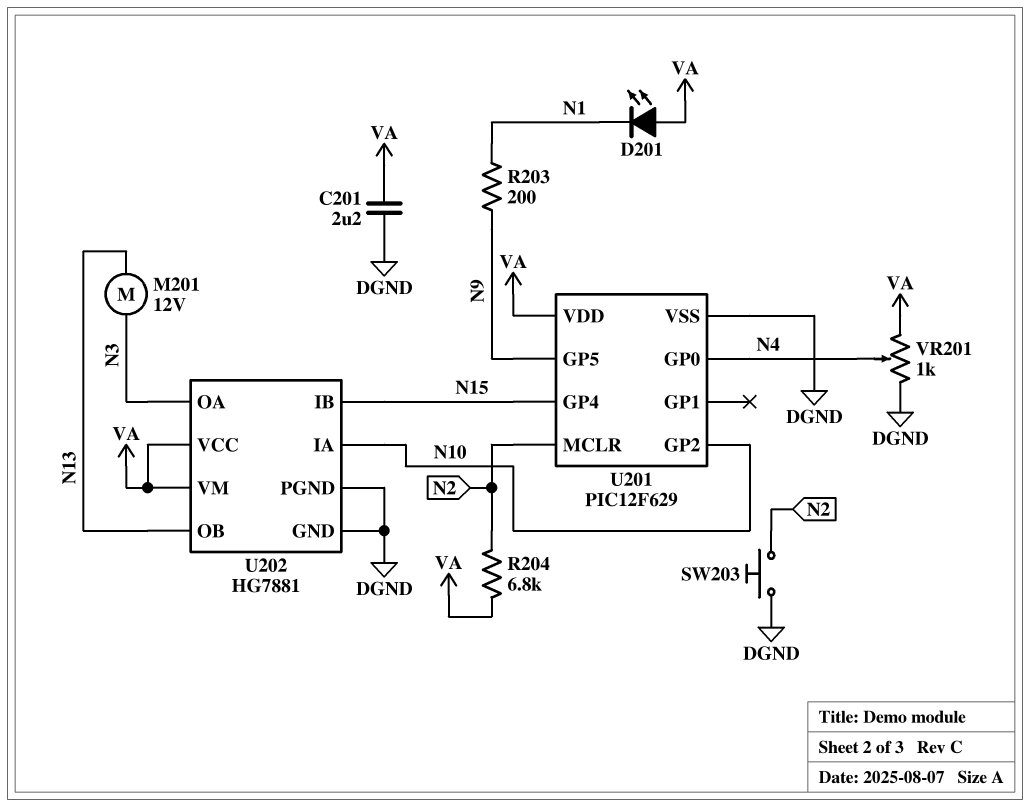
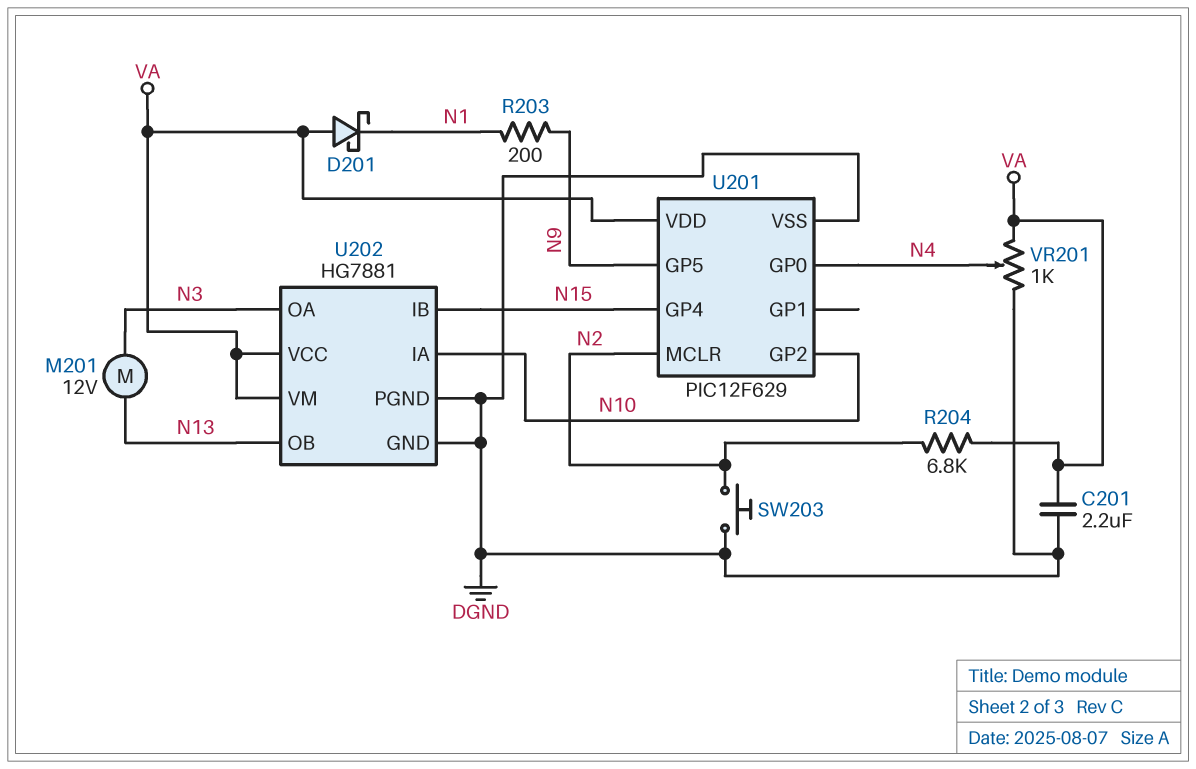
D201: LED (A VA, K N1) -> schottky (A VA, K N1)

